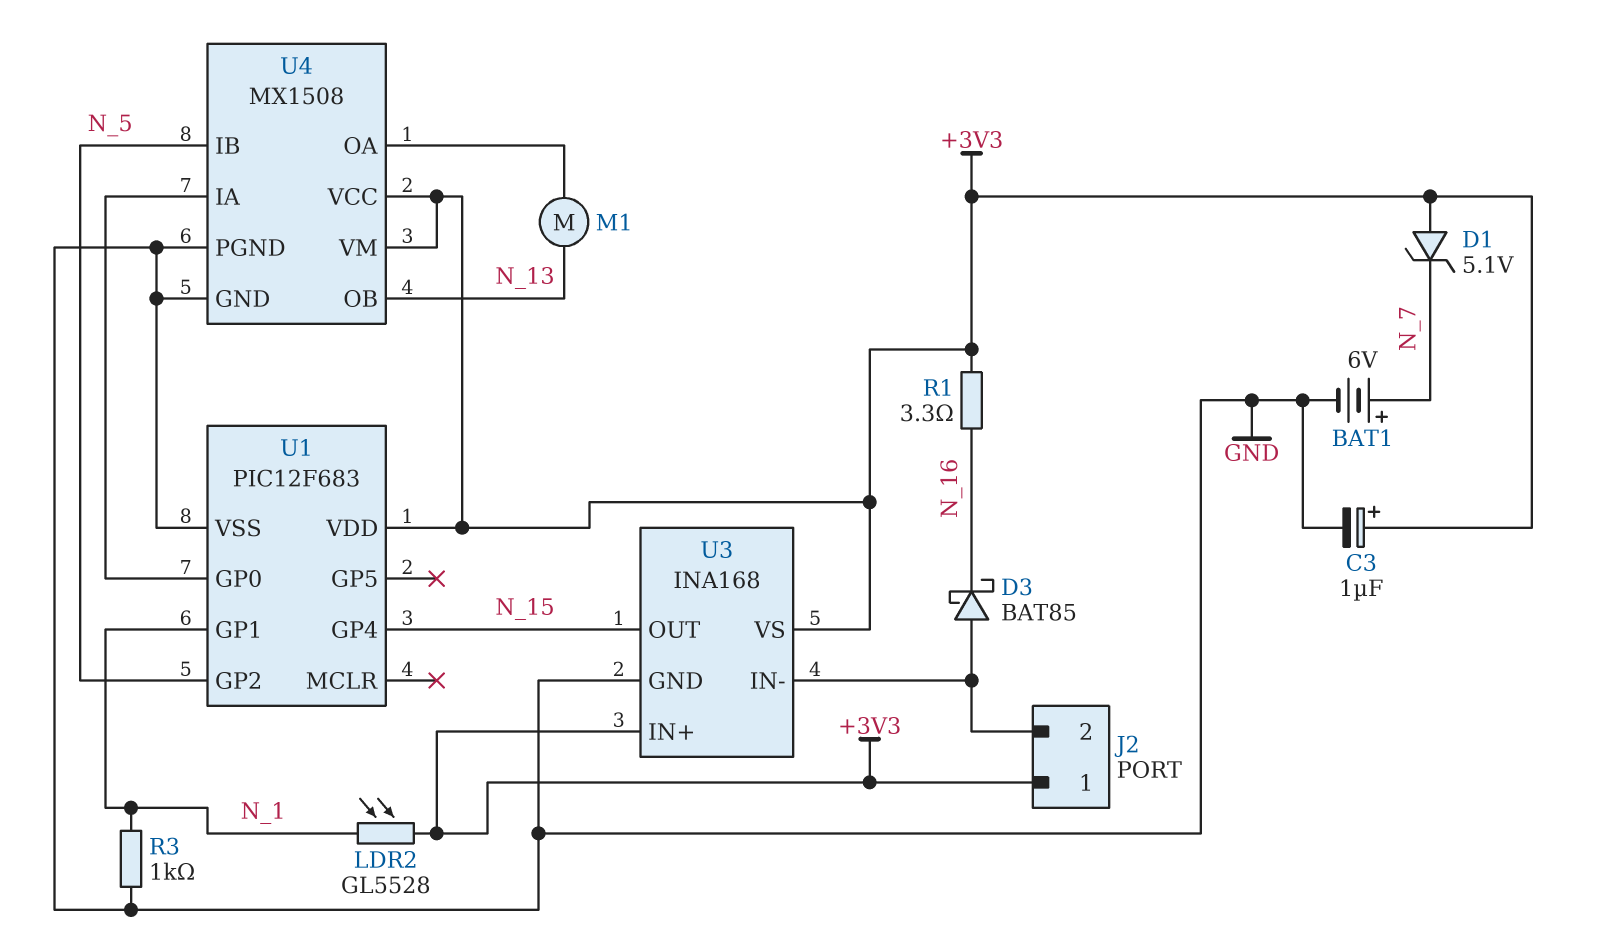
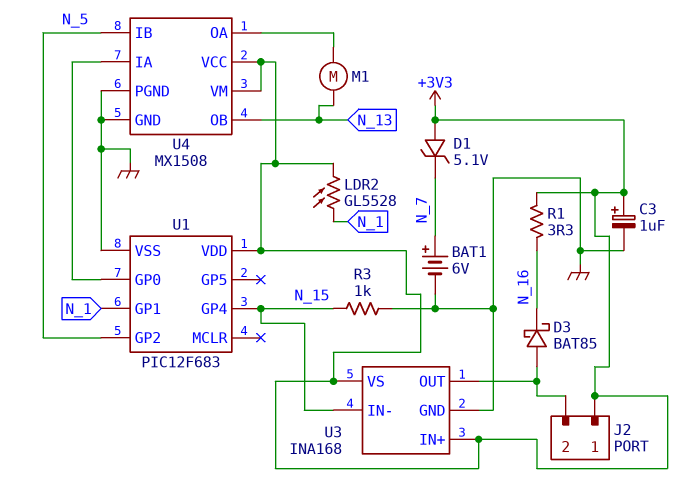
R3: 1k (GND, N_1) -> 1k (GND, N_15)
U3 pin IN-: J2/2 -> N_15
U3 pin OUT: N_15 -> J2/2

